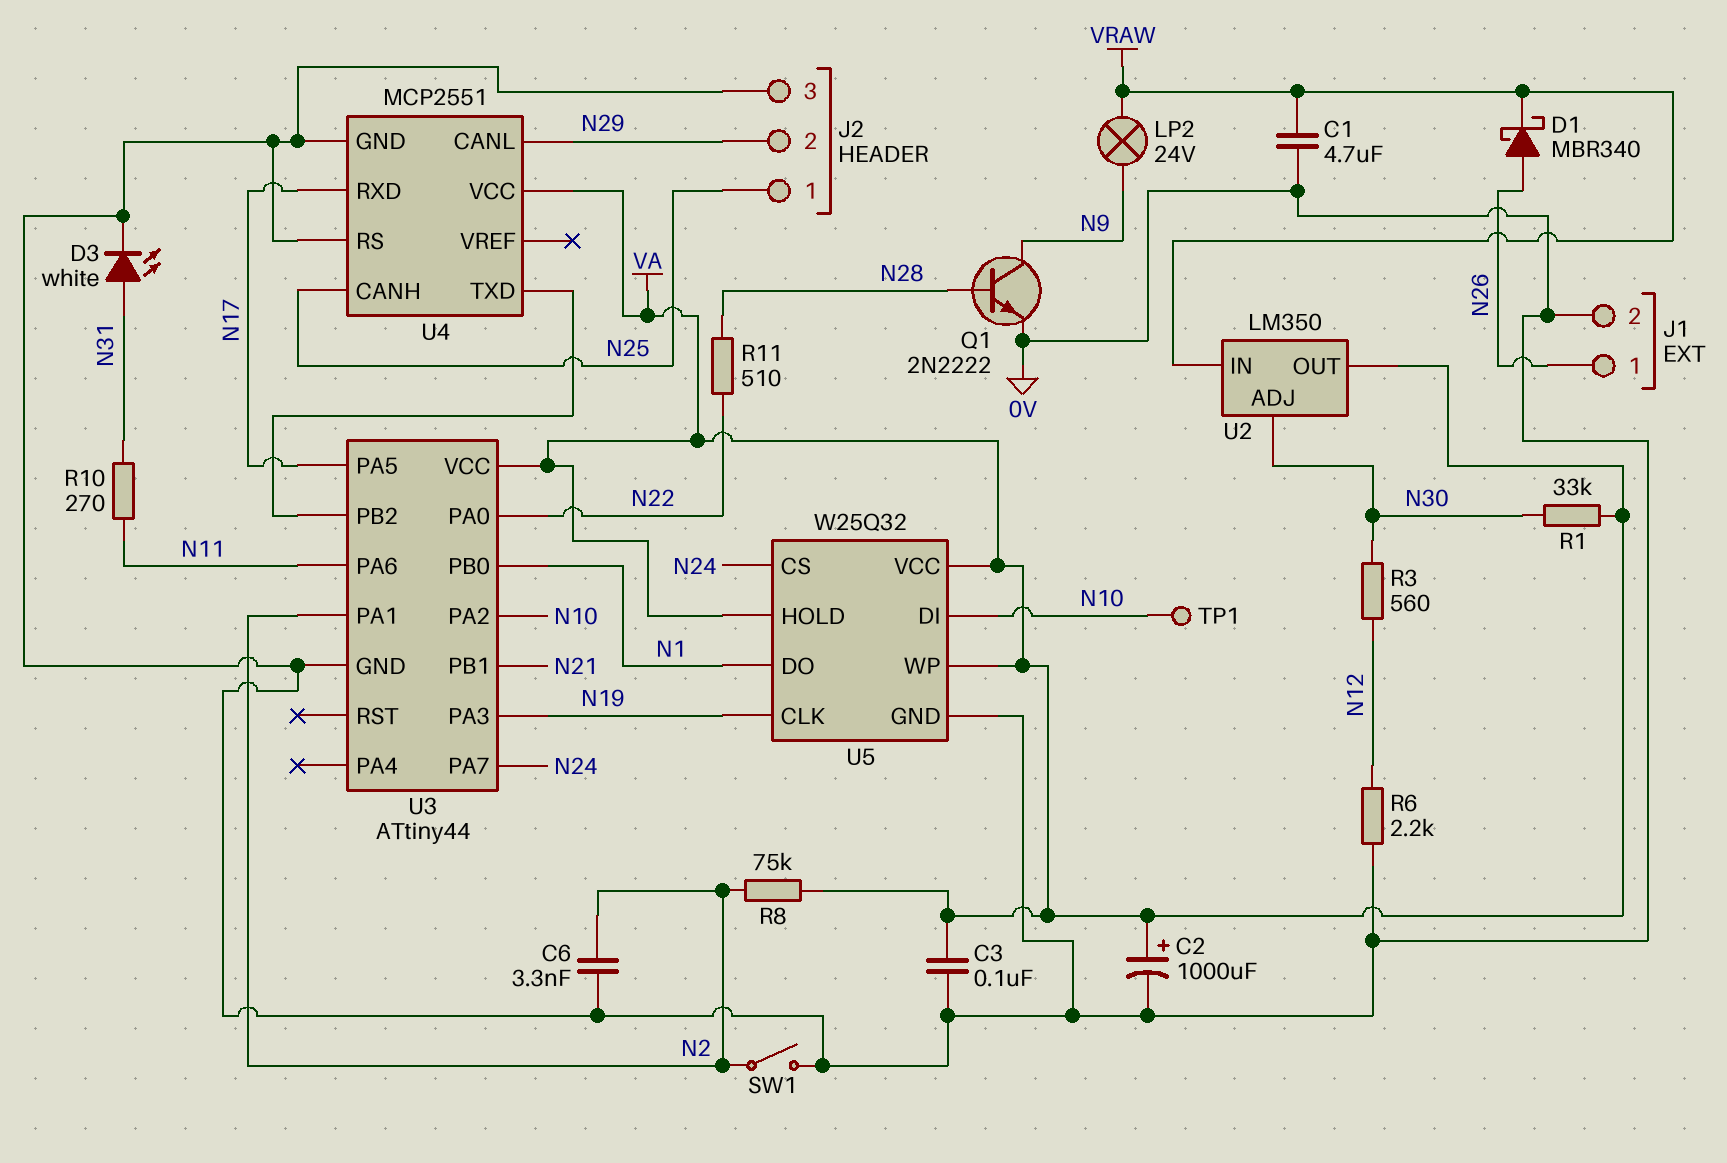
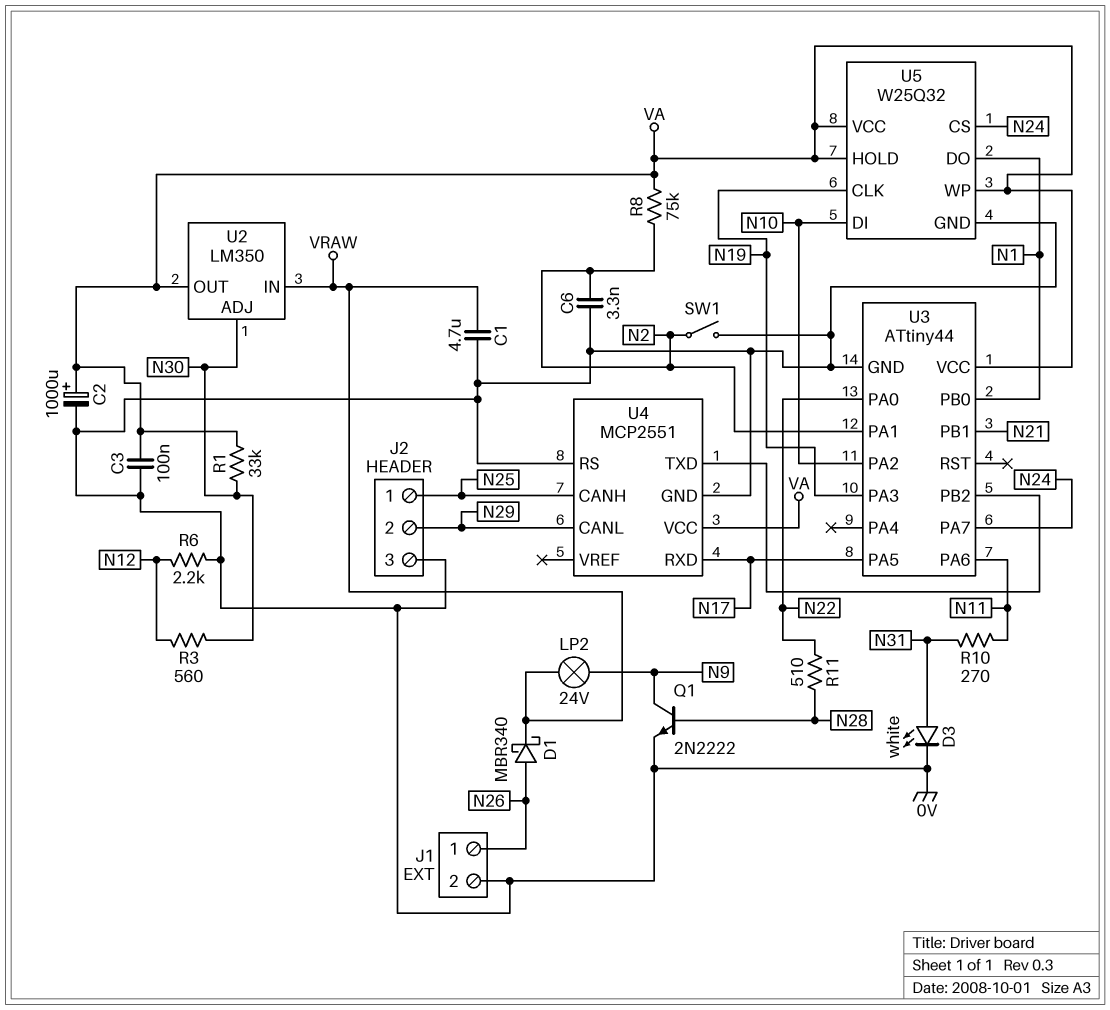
TP1: test point (N10) -> none

